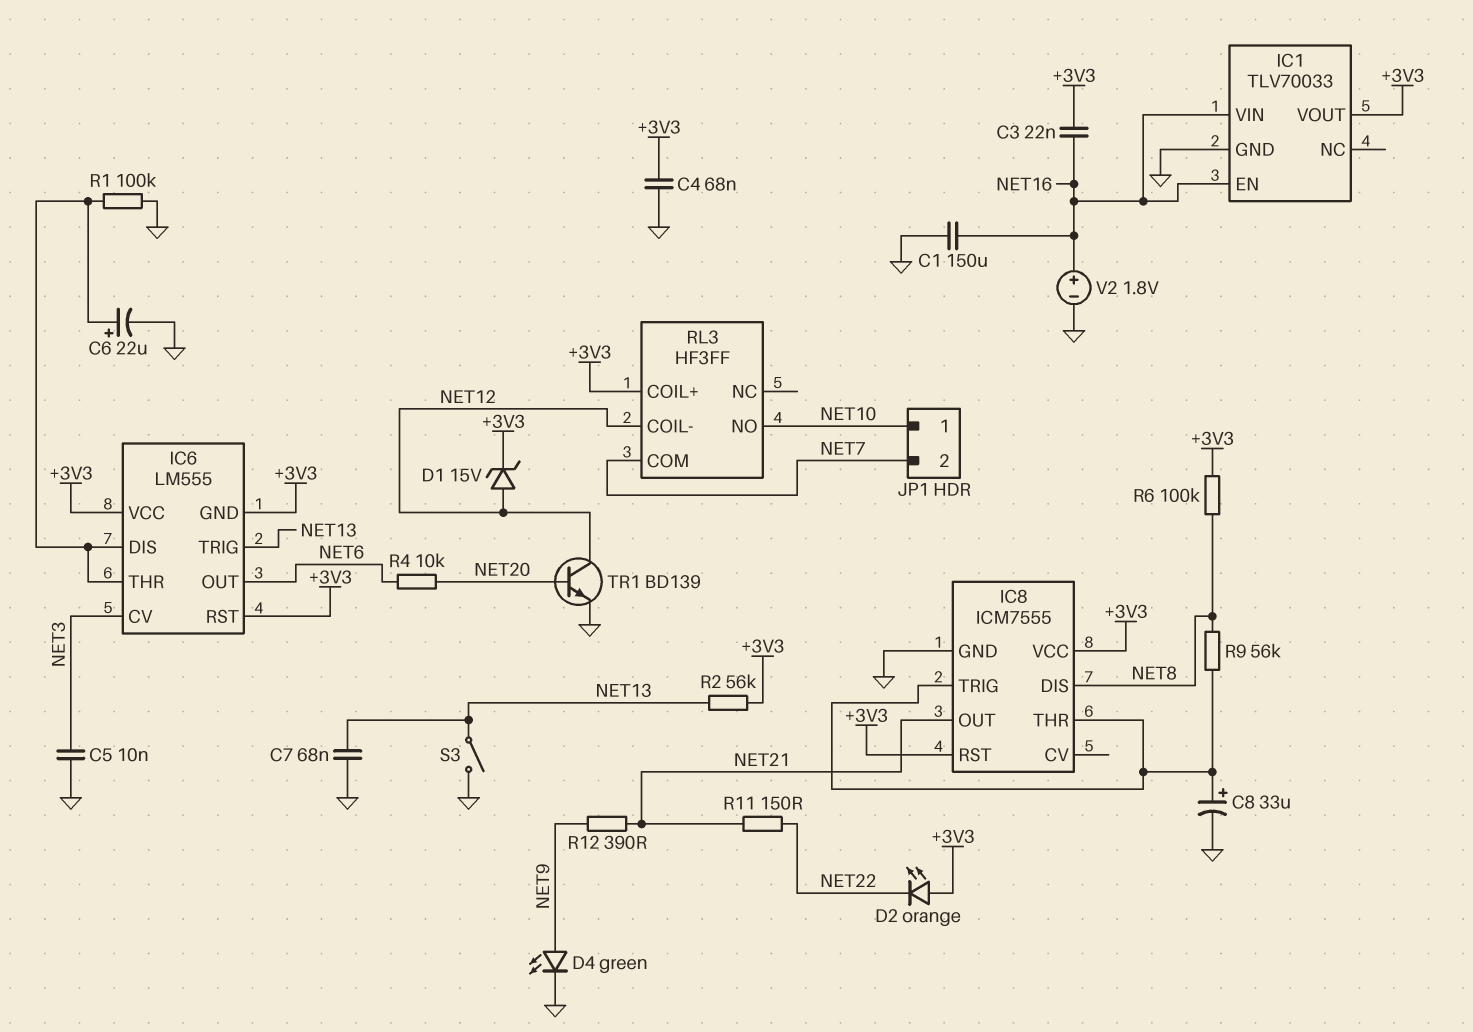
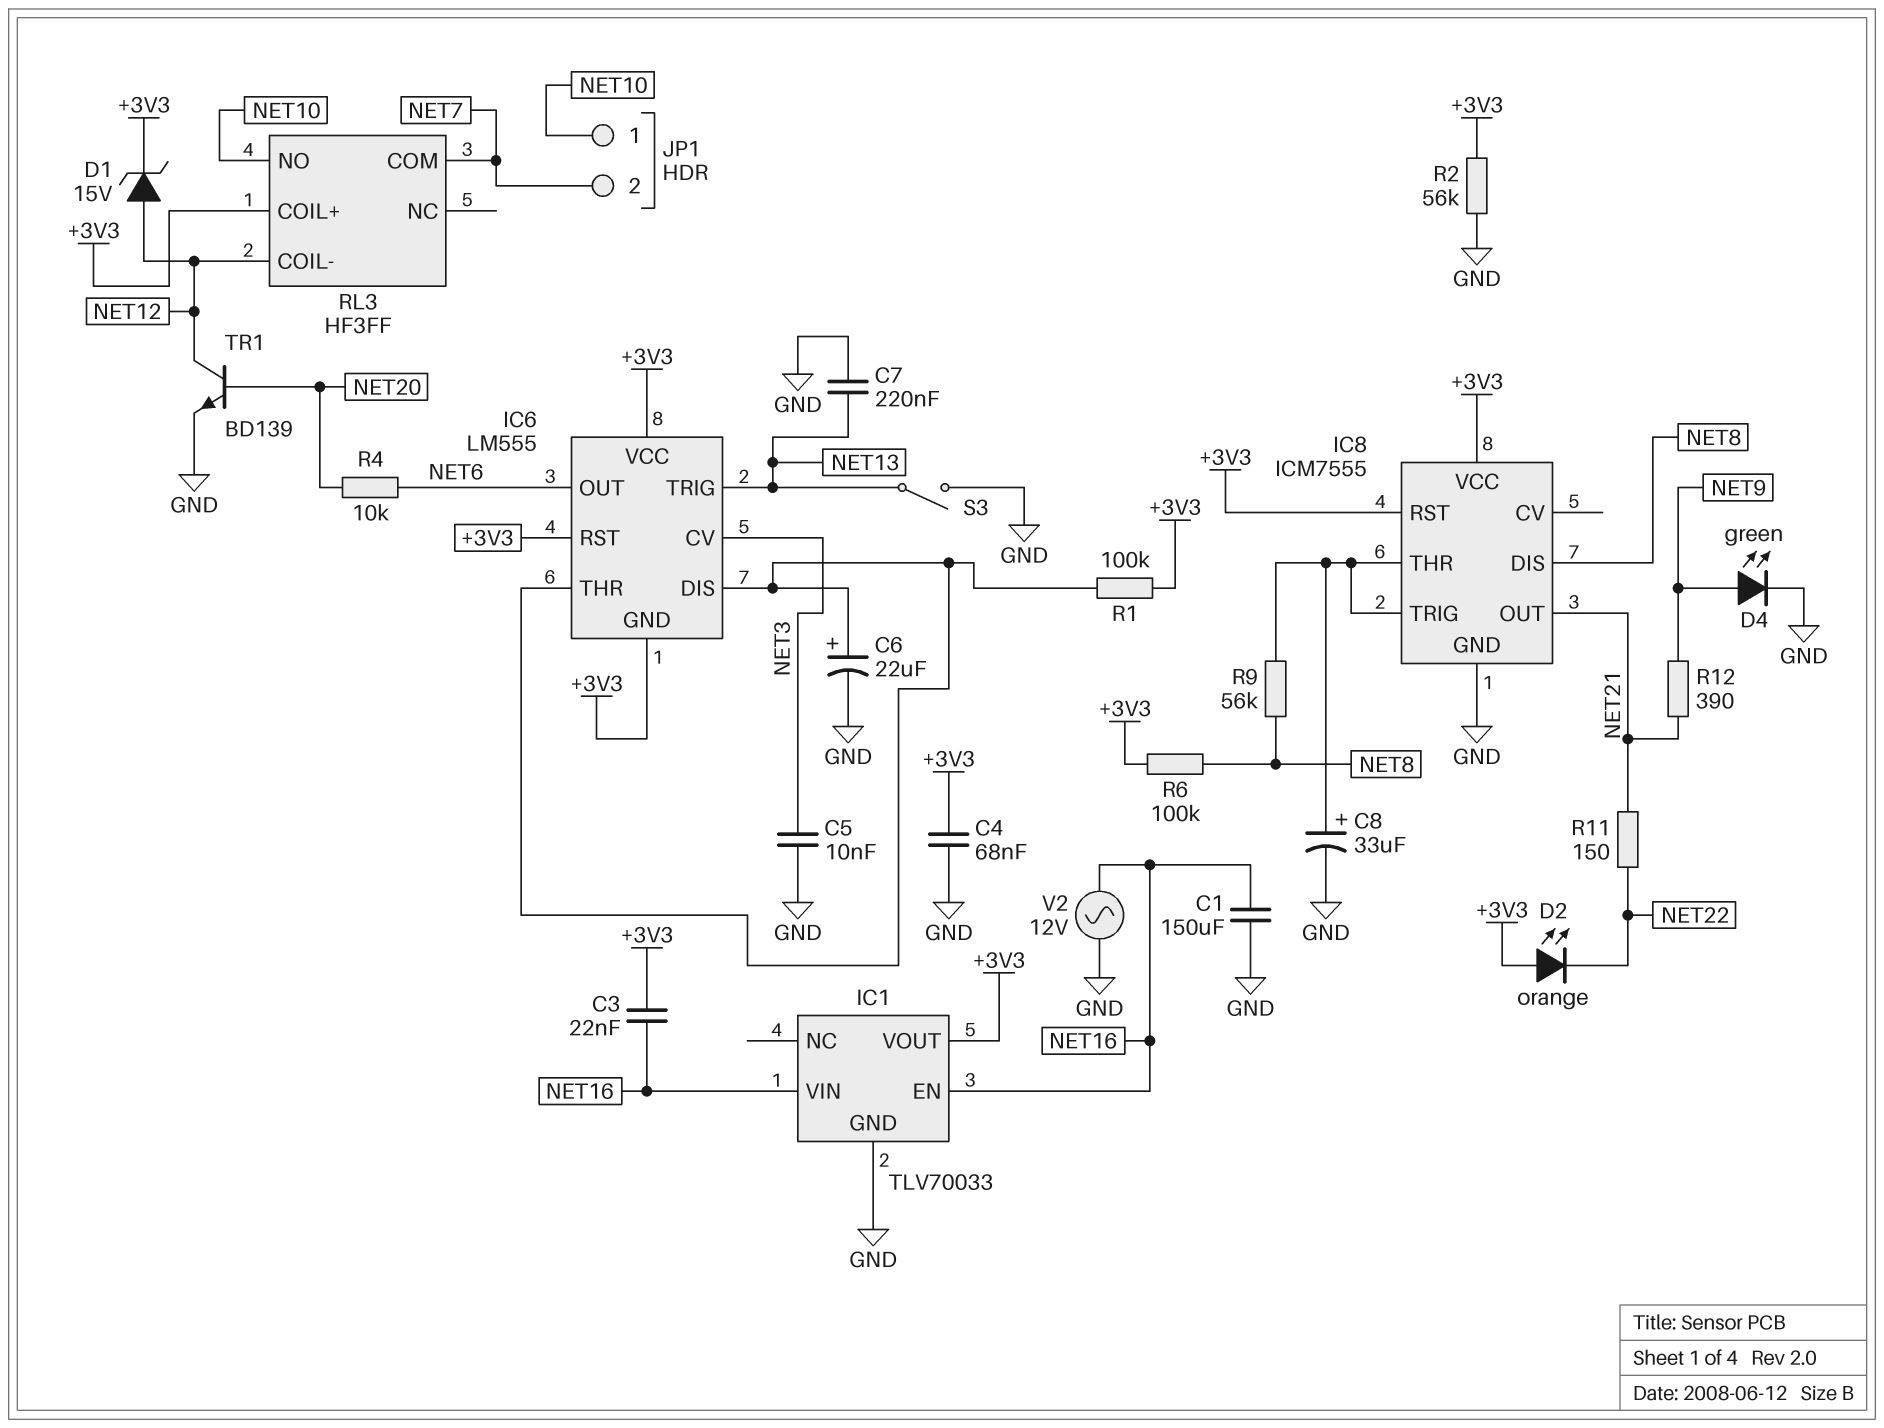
C7: 68nF (GND, NET13) -> 220nF (GND, NET13)
R1: 100k (GND, IC6/DIS) -> 100k (+3V3, IC6/DIS)
R2: 56k (+3V3, NET13) -> 56k (+3V3, GND)
V2: 1.8V (plus NET16, minus GND) -> AC 12V (GND, NET16)

